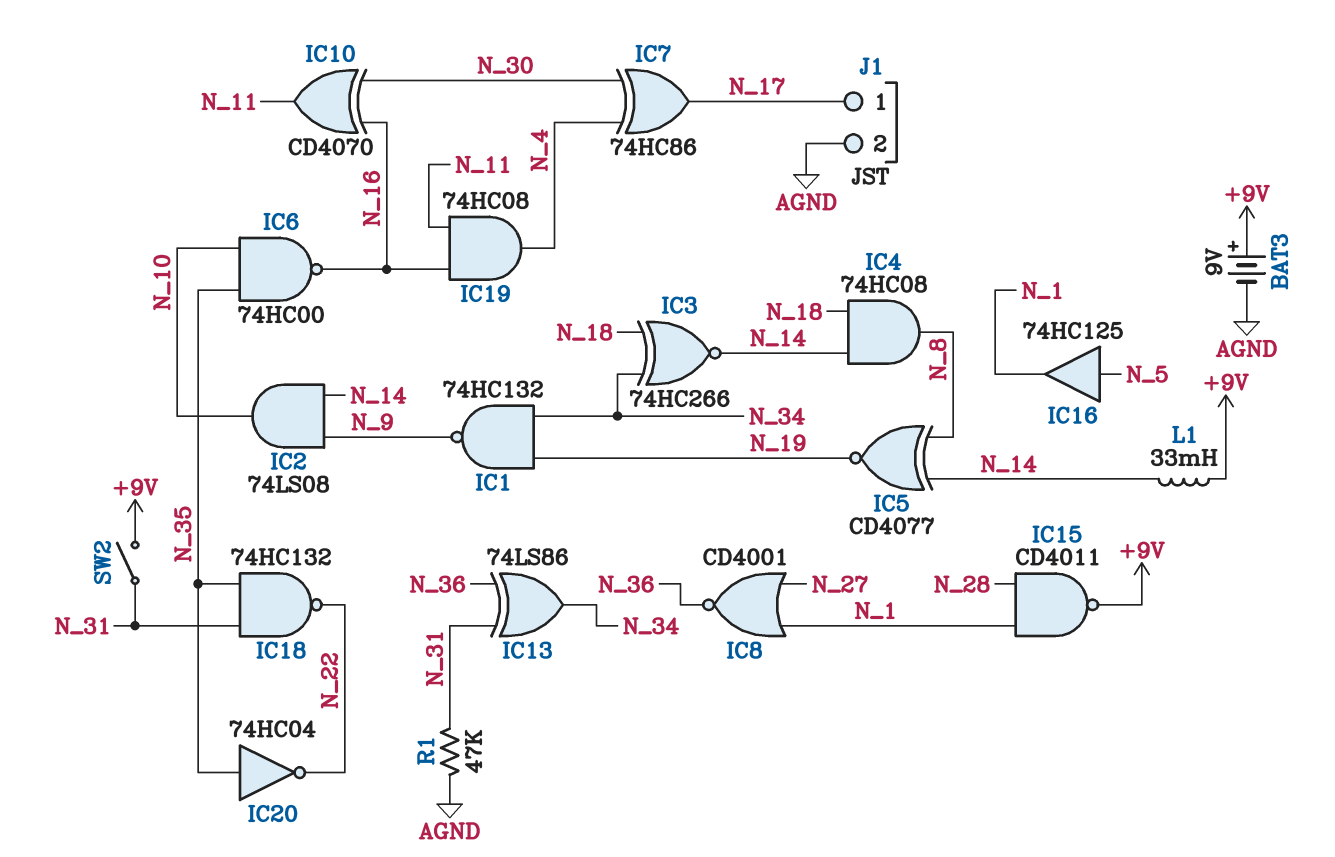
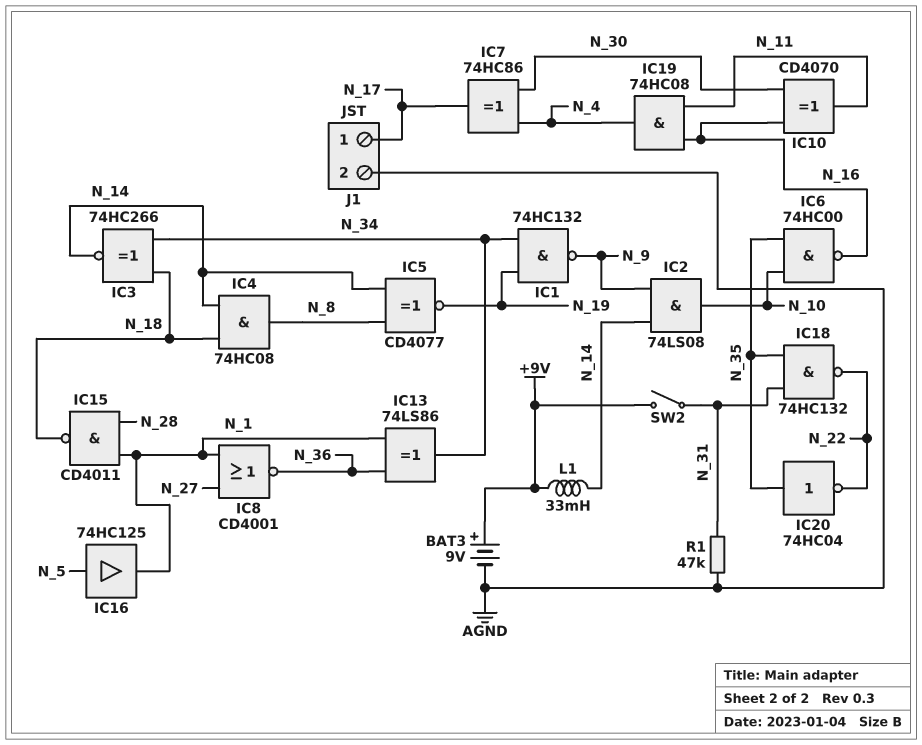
IC13: XOR 74LS86 (in N_31, in N_36, out N_34) -> XOR 74LS86 (in N_1, in N_36, out N_34)
IC15: NAND CD4011 (in N_1, in N_28, out +9V) -> NAND CD4011 (in N_1, in N_28, out N_18)

